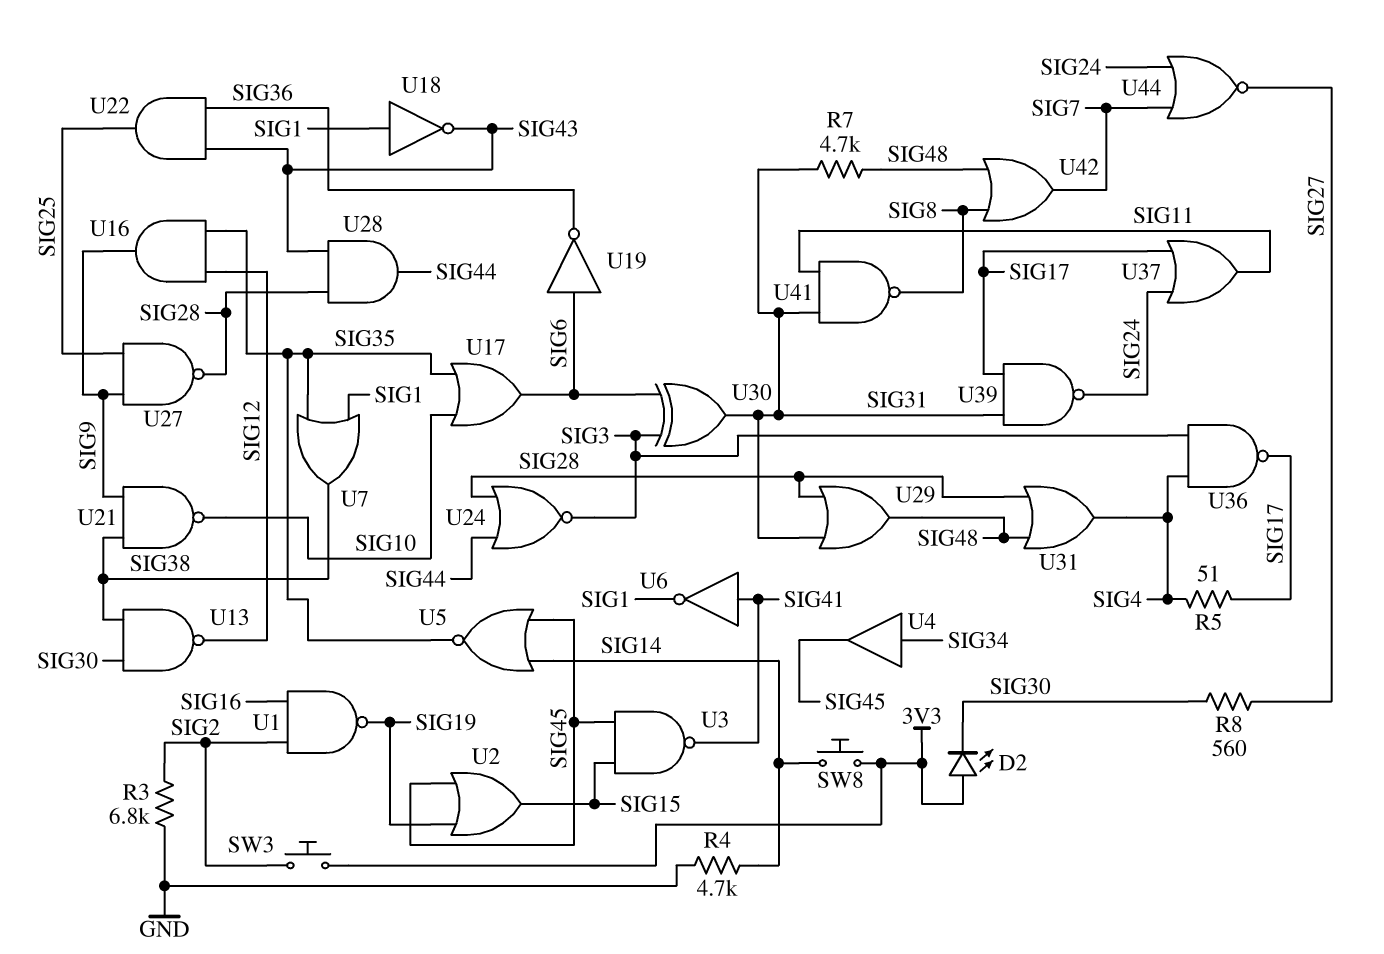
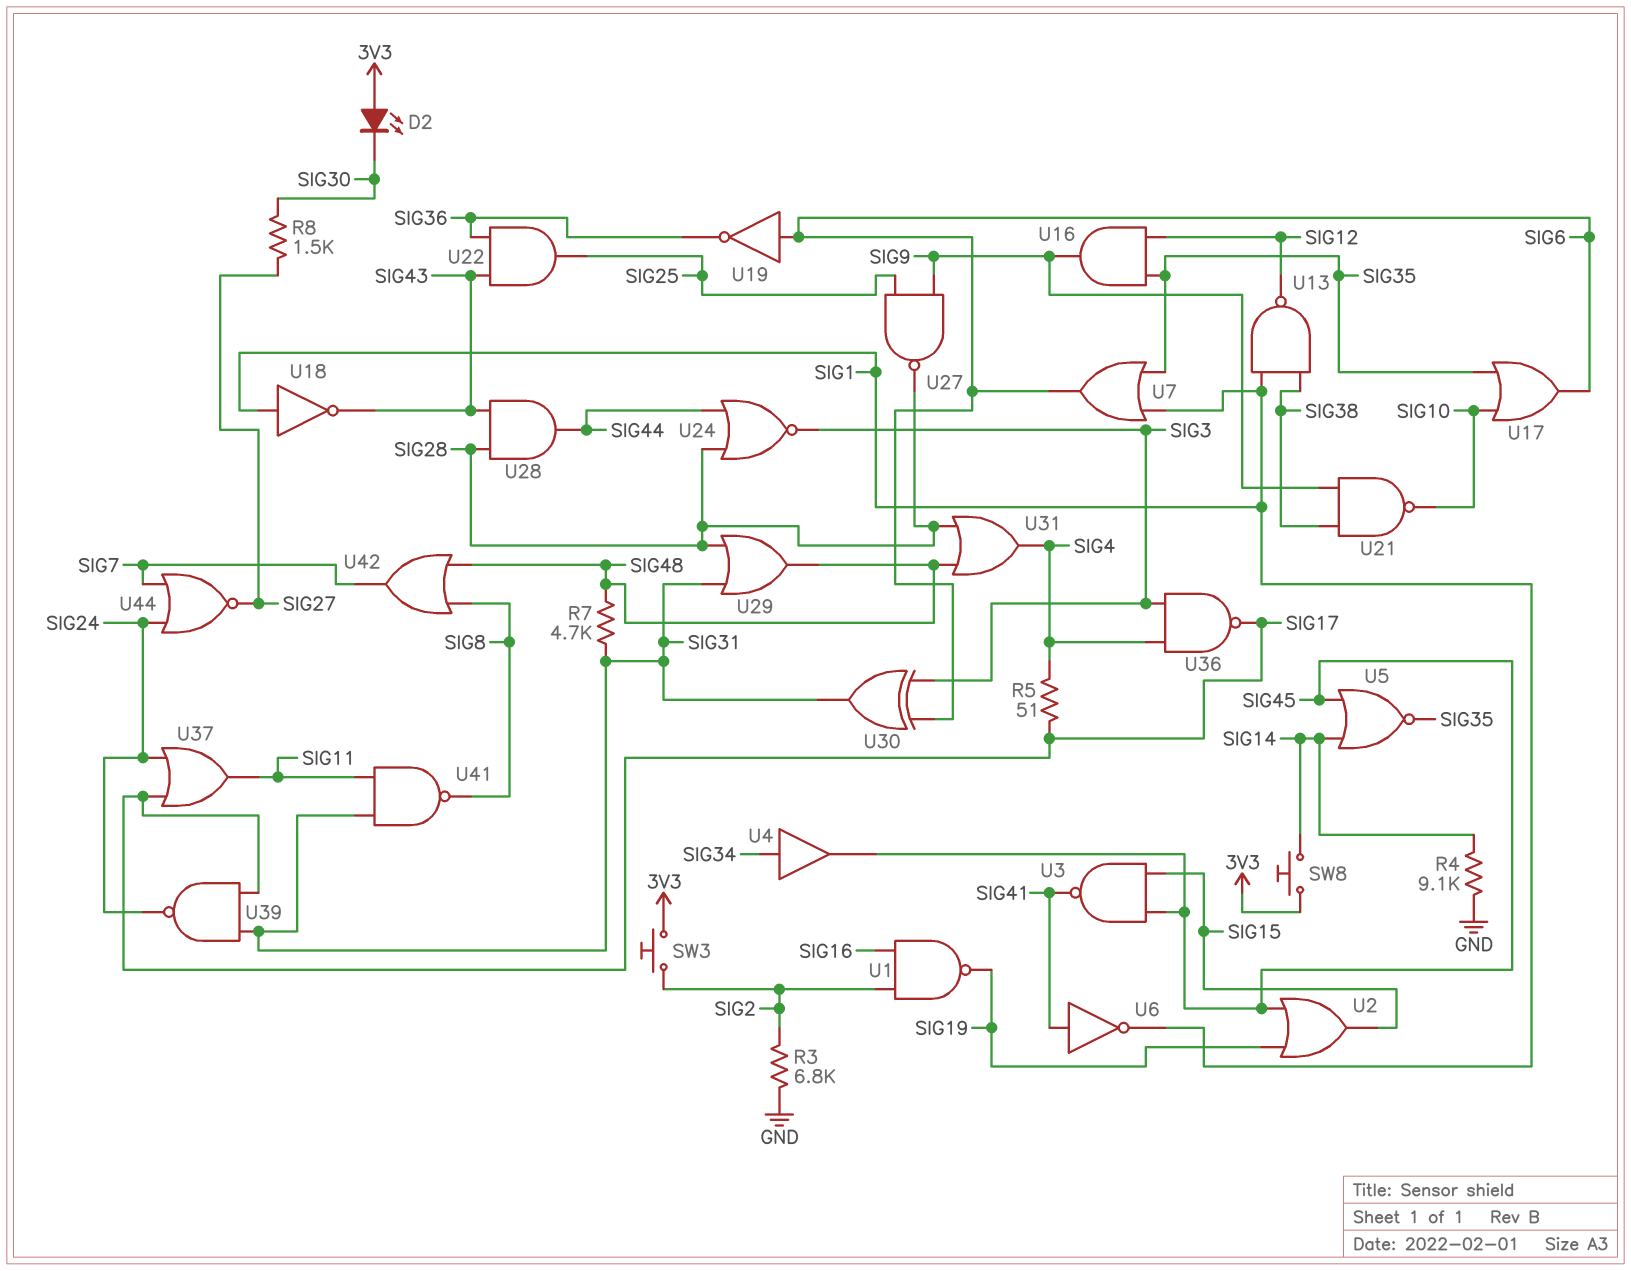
R4: 4.7k (GND, SIG14) -> 9.1k (GND, SIG14)
R8: 560 (SIG27, SIG30) -> 1.5k (SIG27, SIG30)
U7: OR (in SIG1, in SIG35, out SIG38) -> OR (in SIG1, in SIG35, out SIG6)
U13: NAND (in SIG30, in SIG38, out SIG12) -> NAND (in SIG1, in SIG38, out SIG12)

